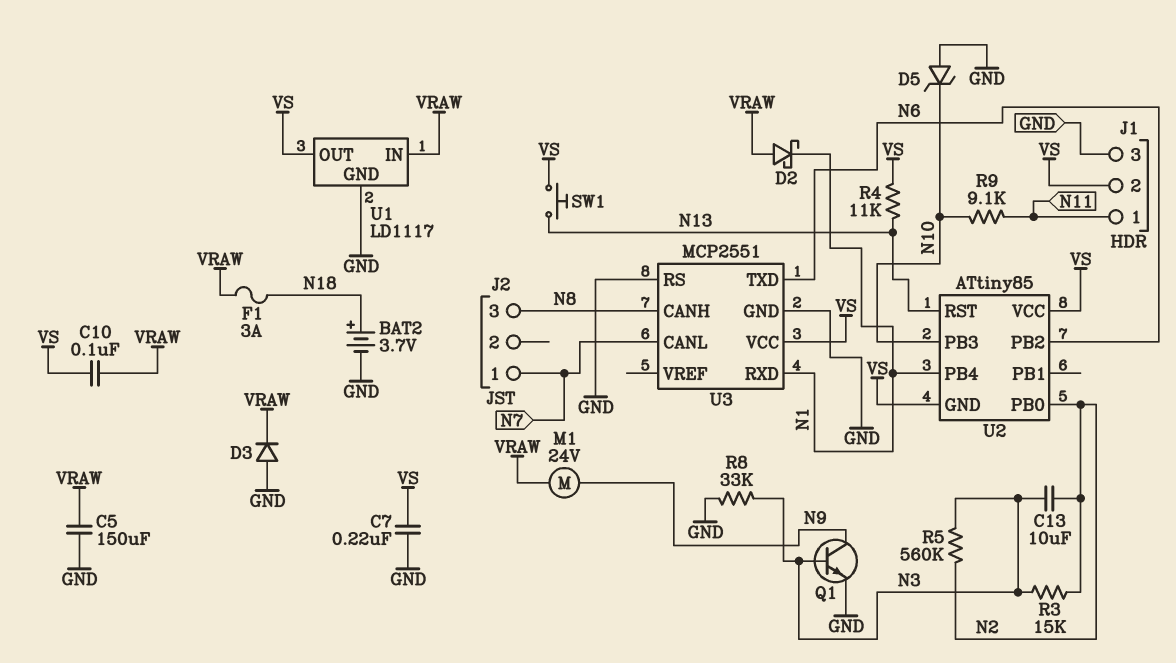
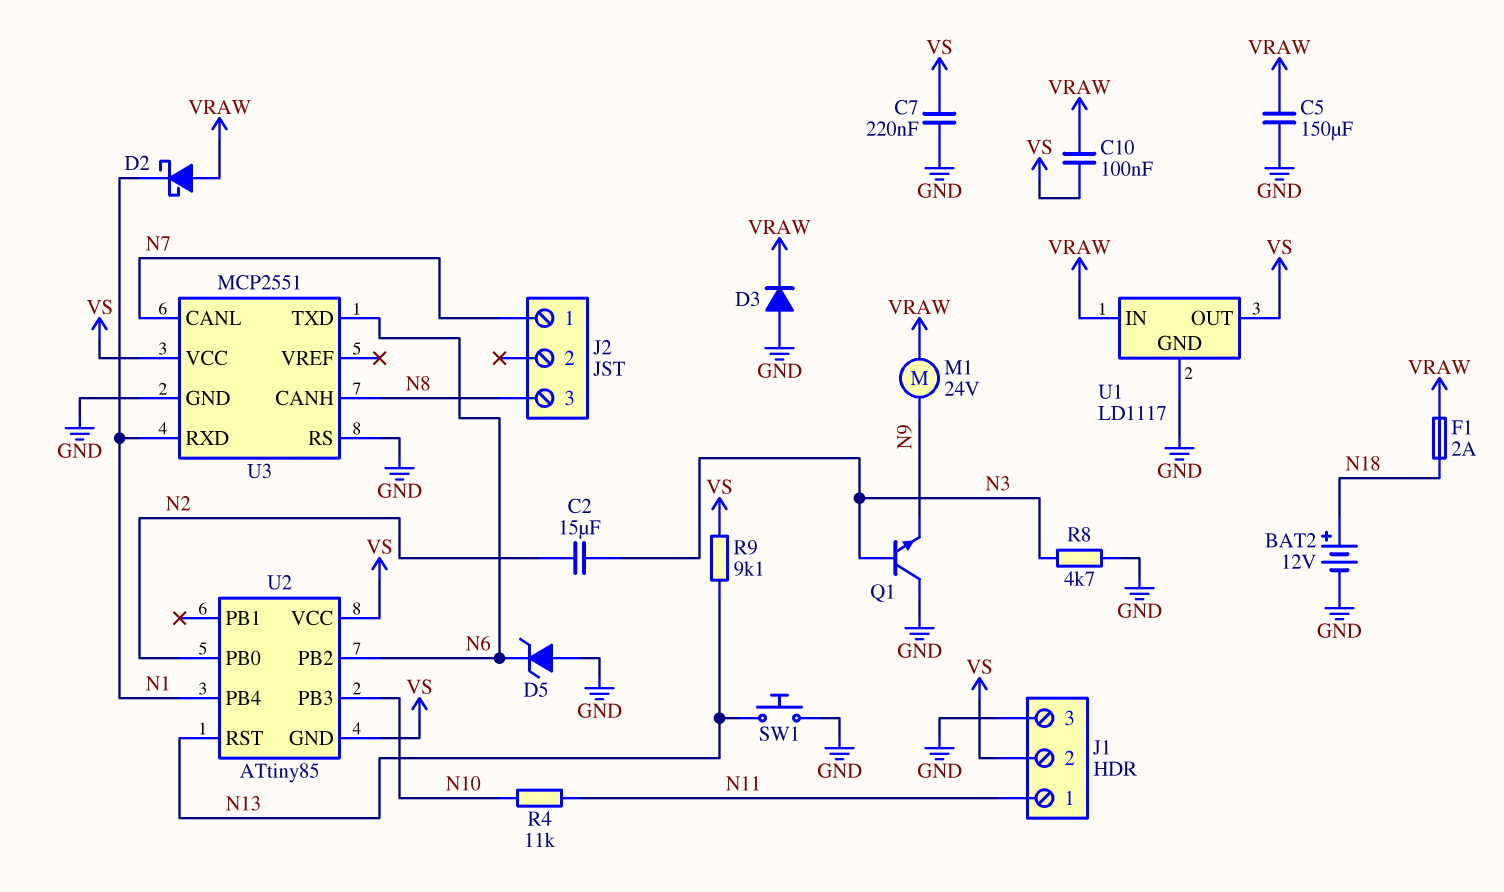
BAT2: 3.7V (plus N18, minus GND) -> 12V (plus N18, minus GND)
C2: none -> 15uF (N2, N3)
C13: 10uF (N2, N3) -> none
D5: zener (A GND, K N10) -> zener (A GND, K N6)
F1: 3A (N18, VRAW) -> 2A (N18, VRAW)
Q1: NPN (B N3, C N9, E GND) -> NPN (B N3, C GND, E N9)
R3: 15k (N2, N3) -> none
R4: 11k (N13, VS) -> 11k (N10, N11)
R5: 560k (N2, N3) -> none
R8: 33k (GND, N3) -> 4.7k (GND, N3)
R9: 9.1k (N10, N11) -> 9.1k (N13, VS)
SW1: button (N13, VS) -> button (GND, N13)

